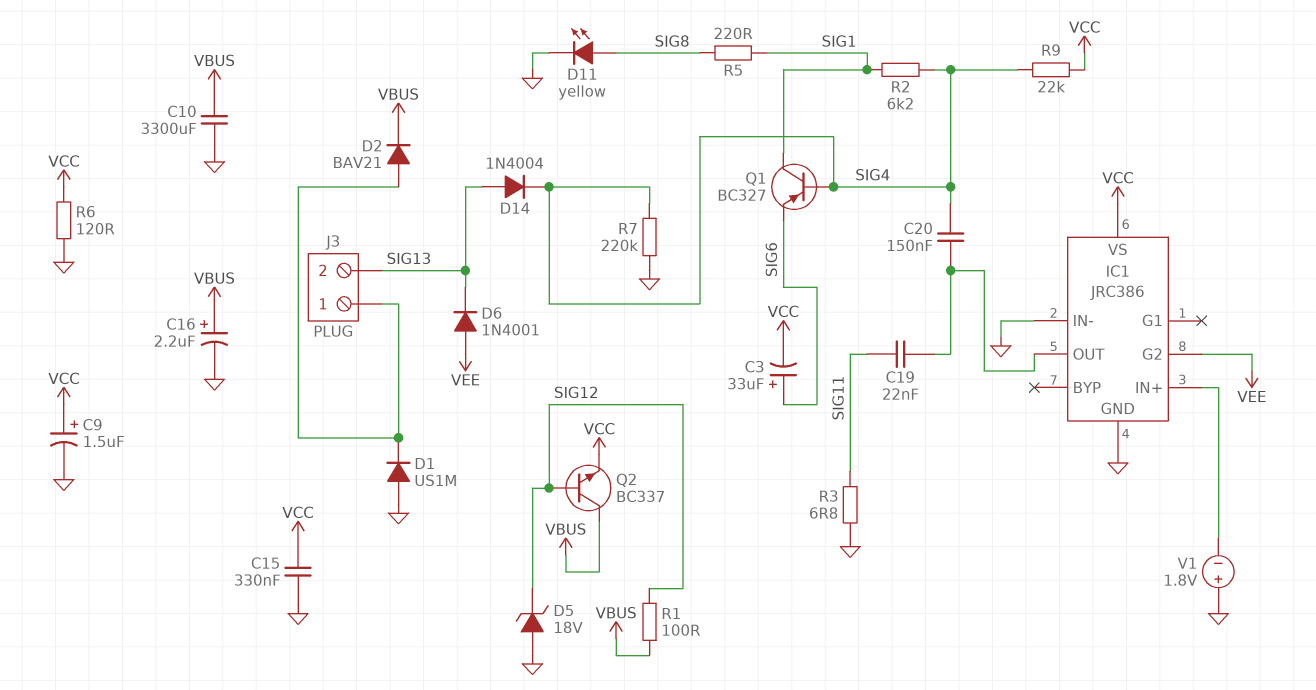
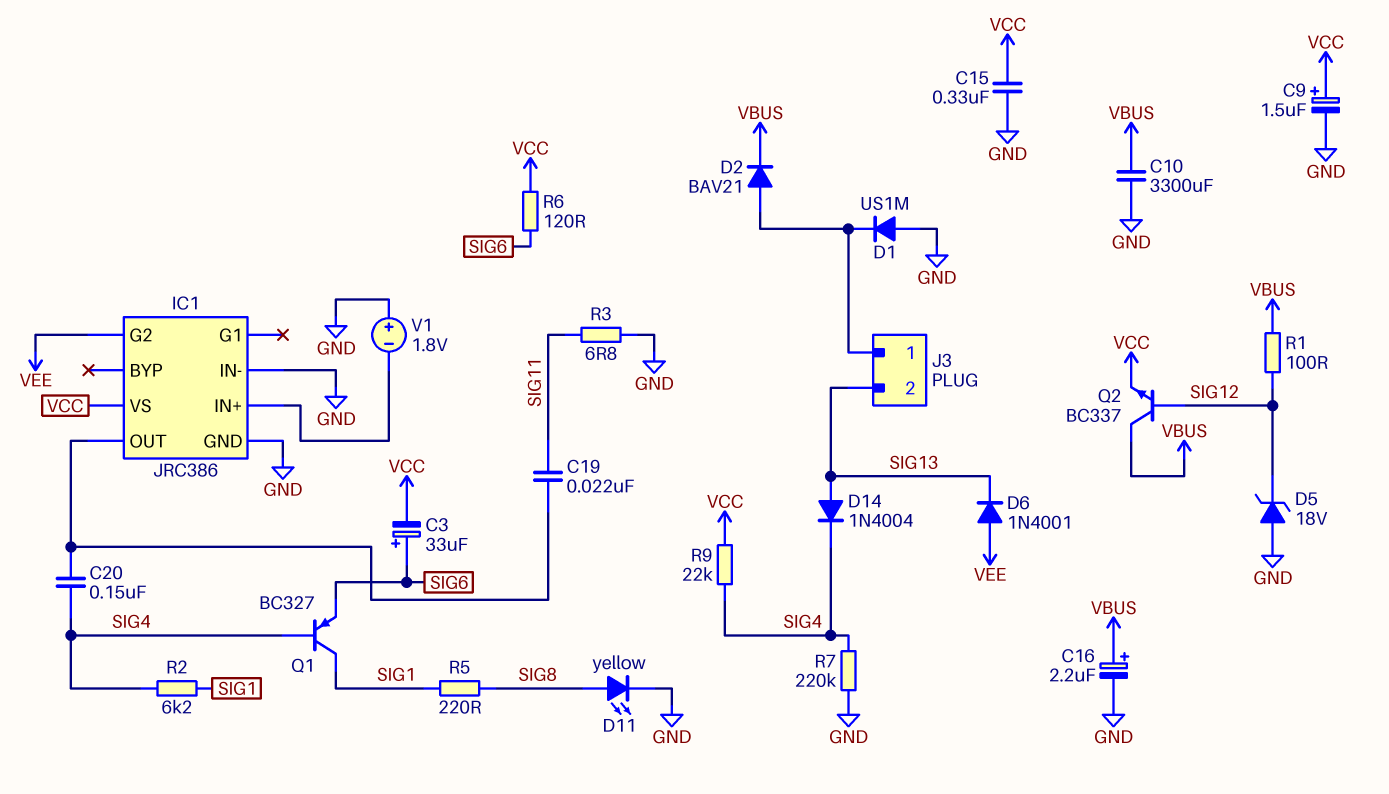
R6: 120 (GND, VCC) -> 120 (SIG6, VCC)

